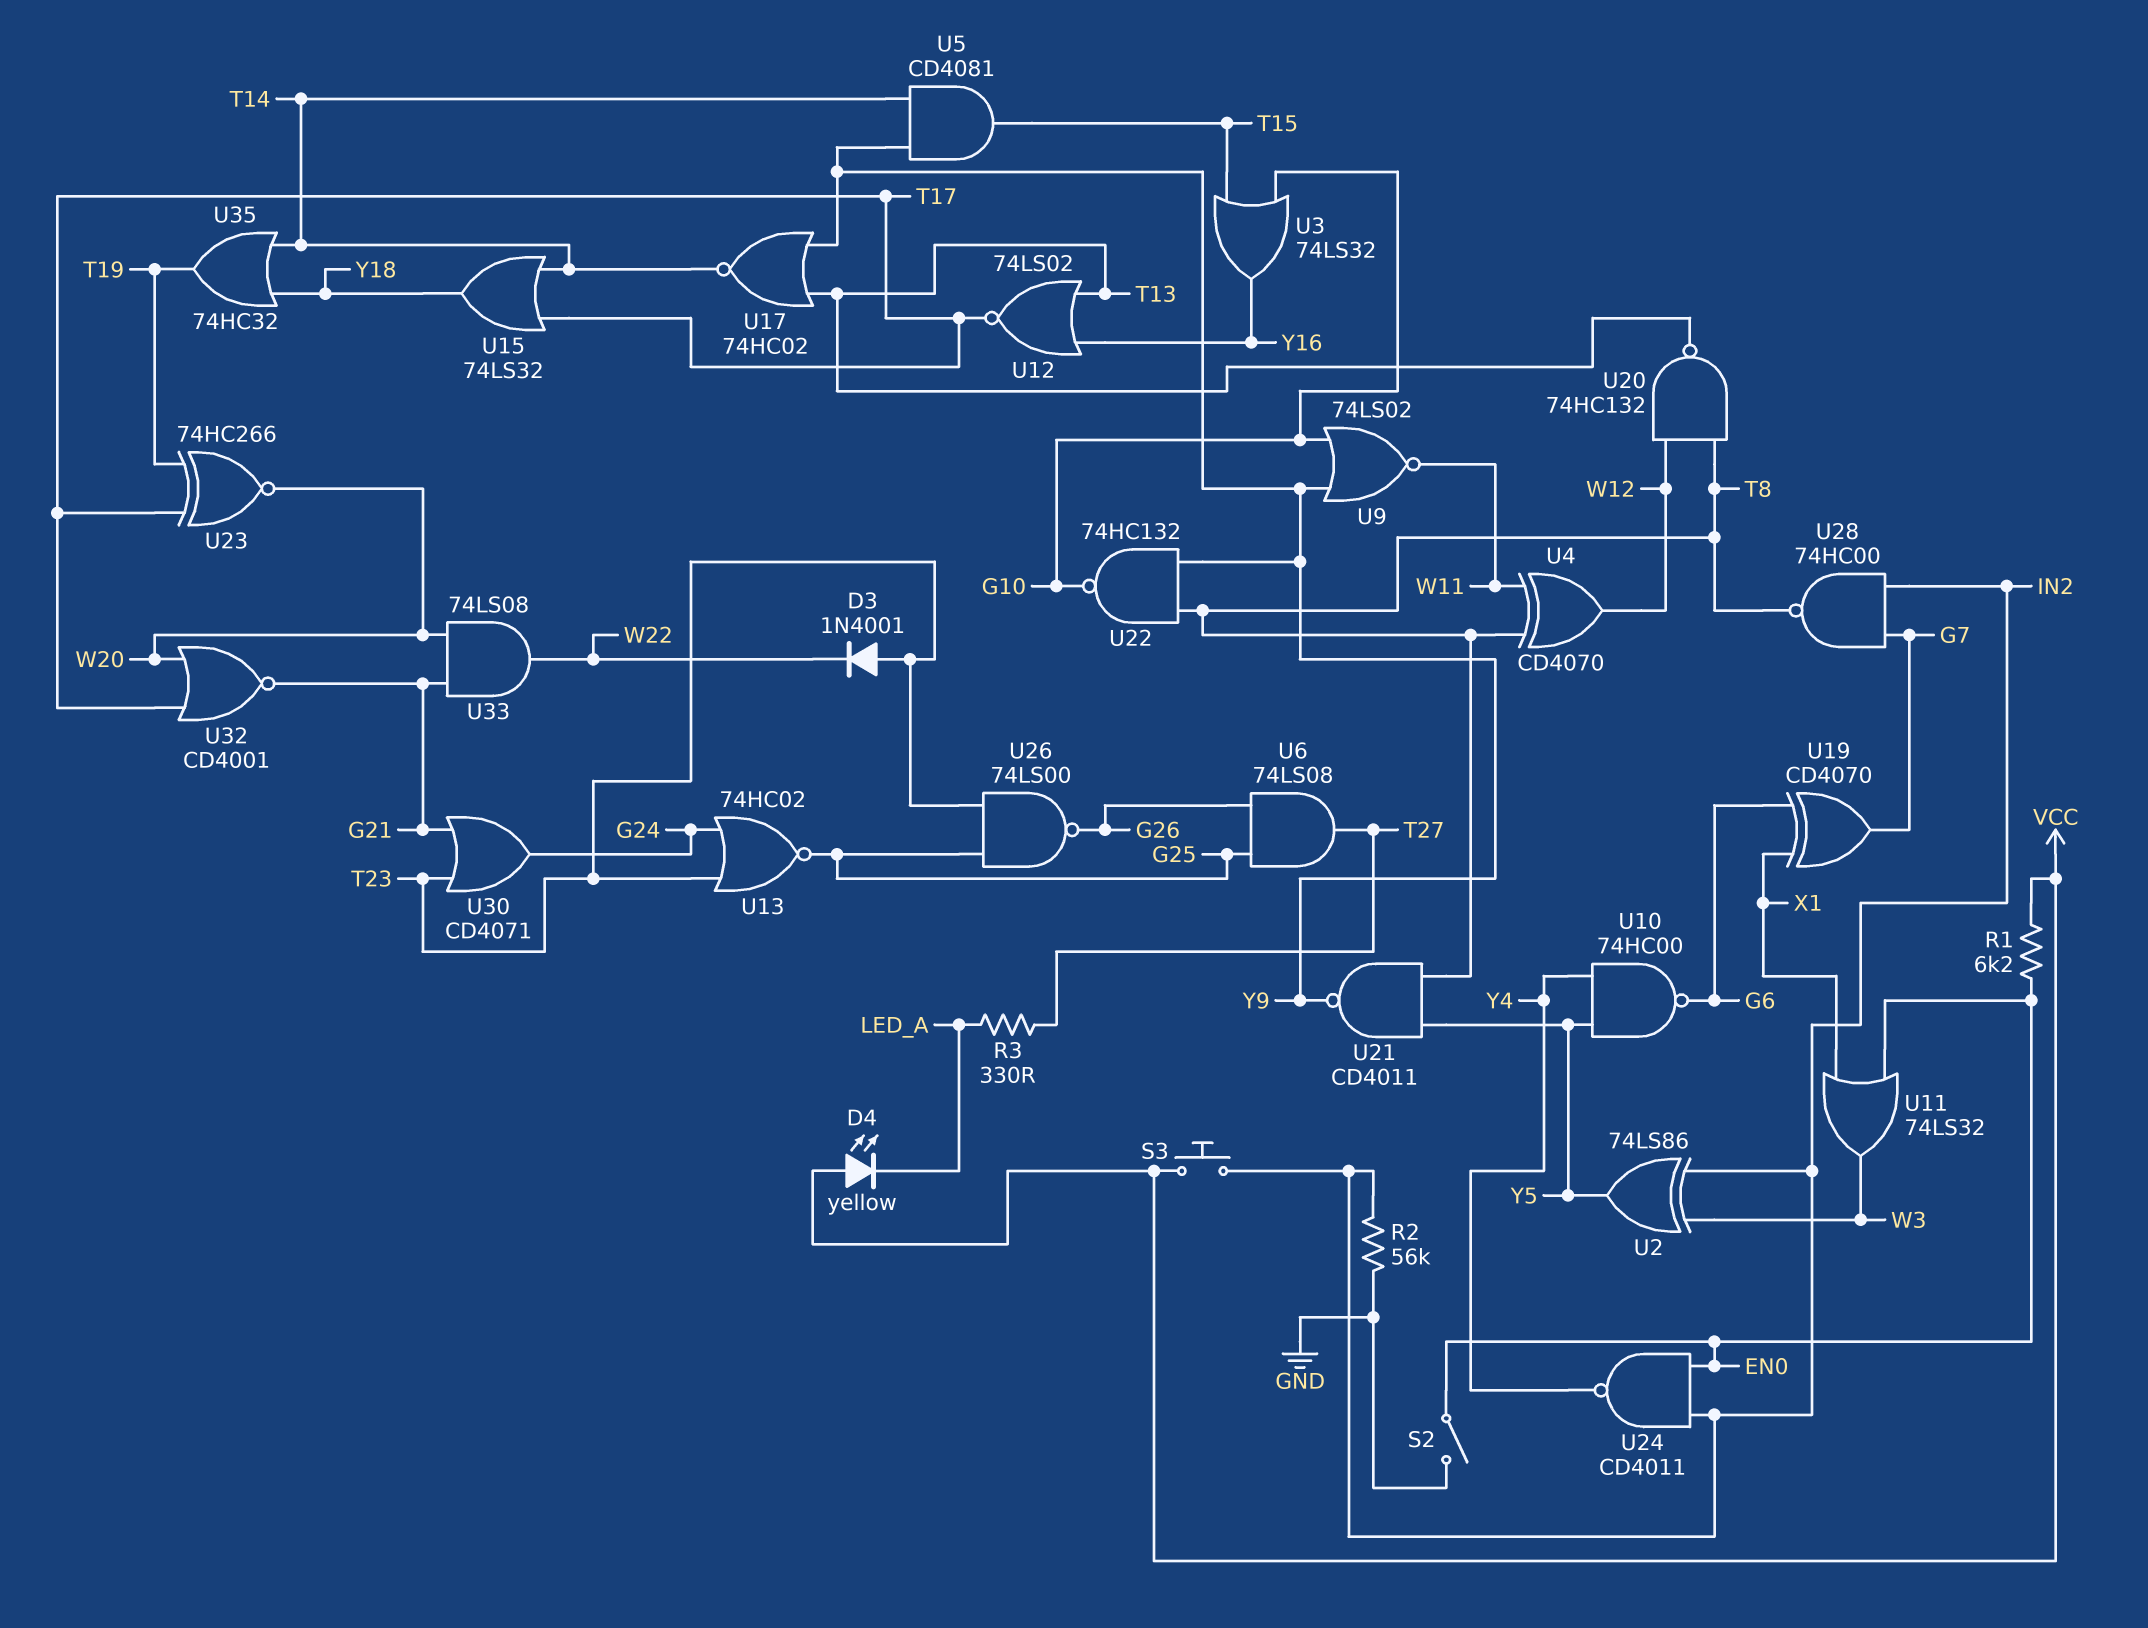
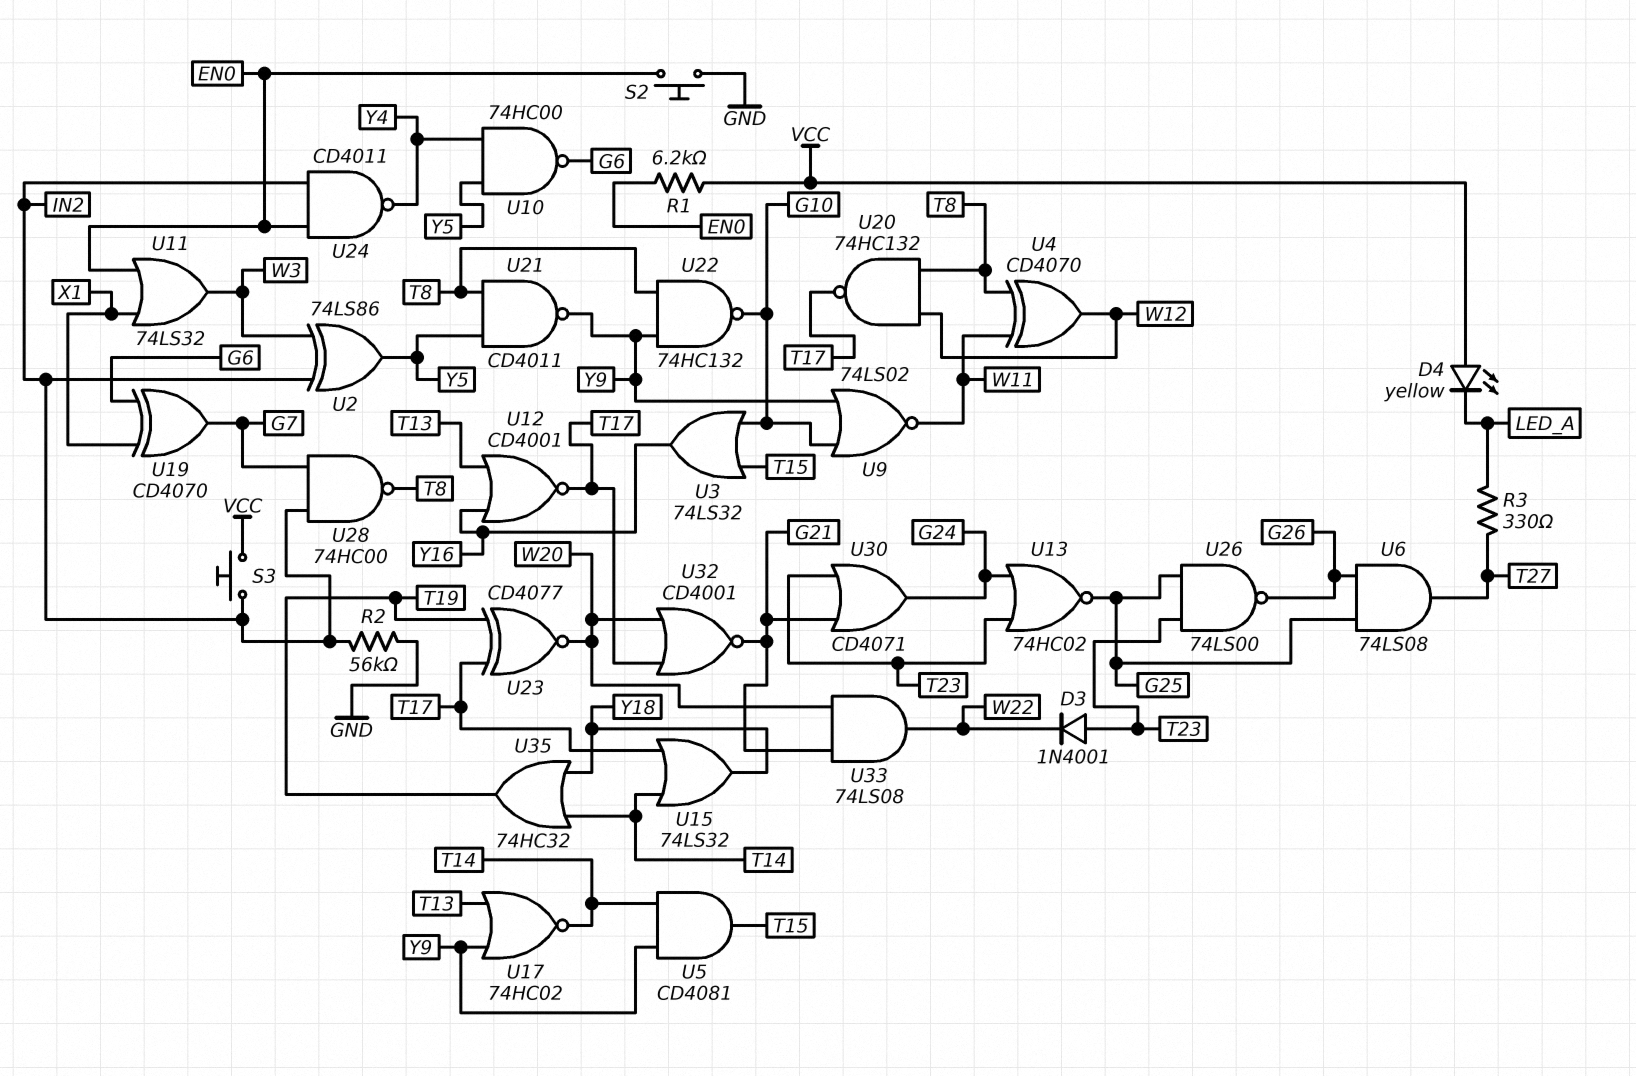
S2: switch (EN0, GND) -> button (EN0, GND)
U12: NOR 74LS02 (in T13, in Y16, out T17) -> NOR CD4001 (in T13, in Y16, out T17)
U20: NAND 74HC132 (in T8, in W12, out T13) -> NAND 74HC132 (in T8, in W12, out T17)
U23: XNOR 74HC266 (in T17, in T19, out W20) -> XNOR CD4077 (in T17, in T19, out W20)

